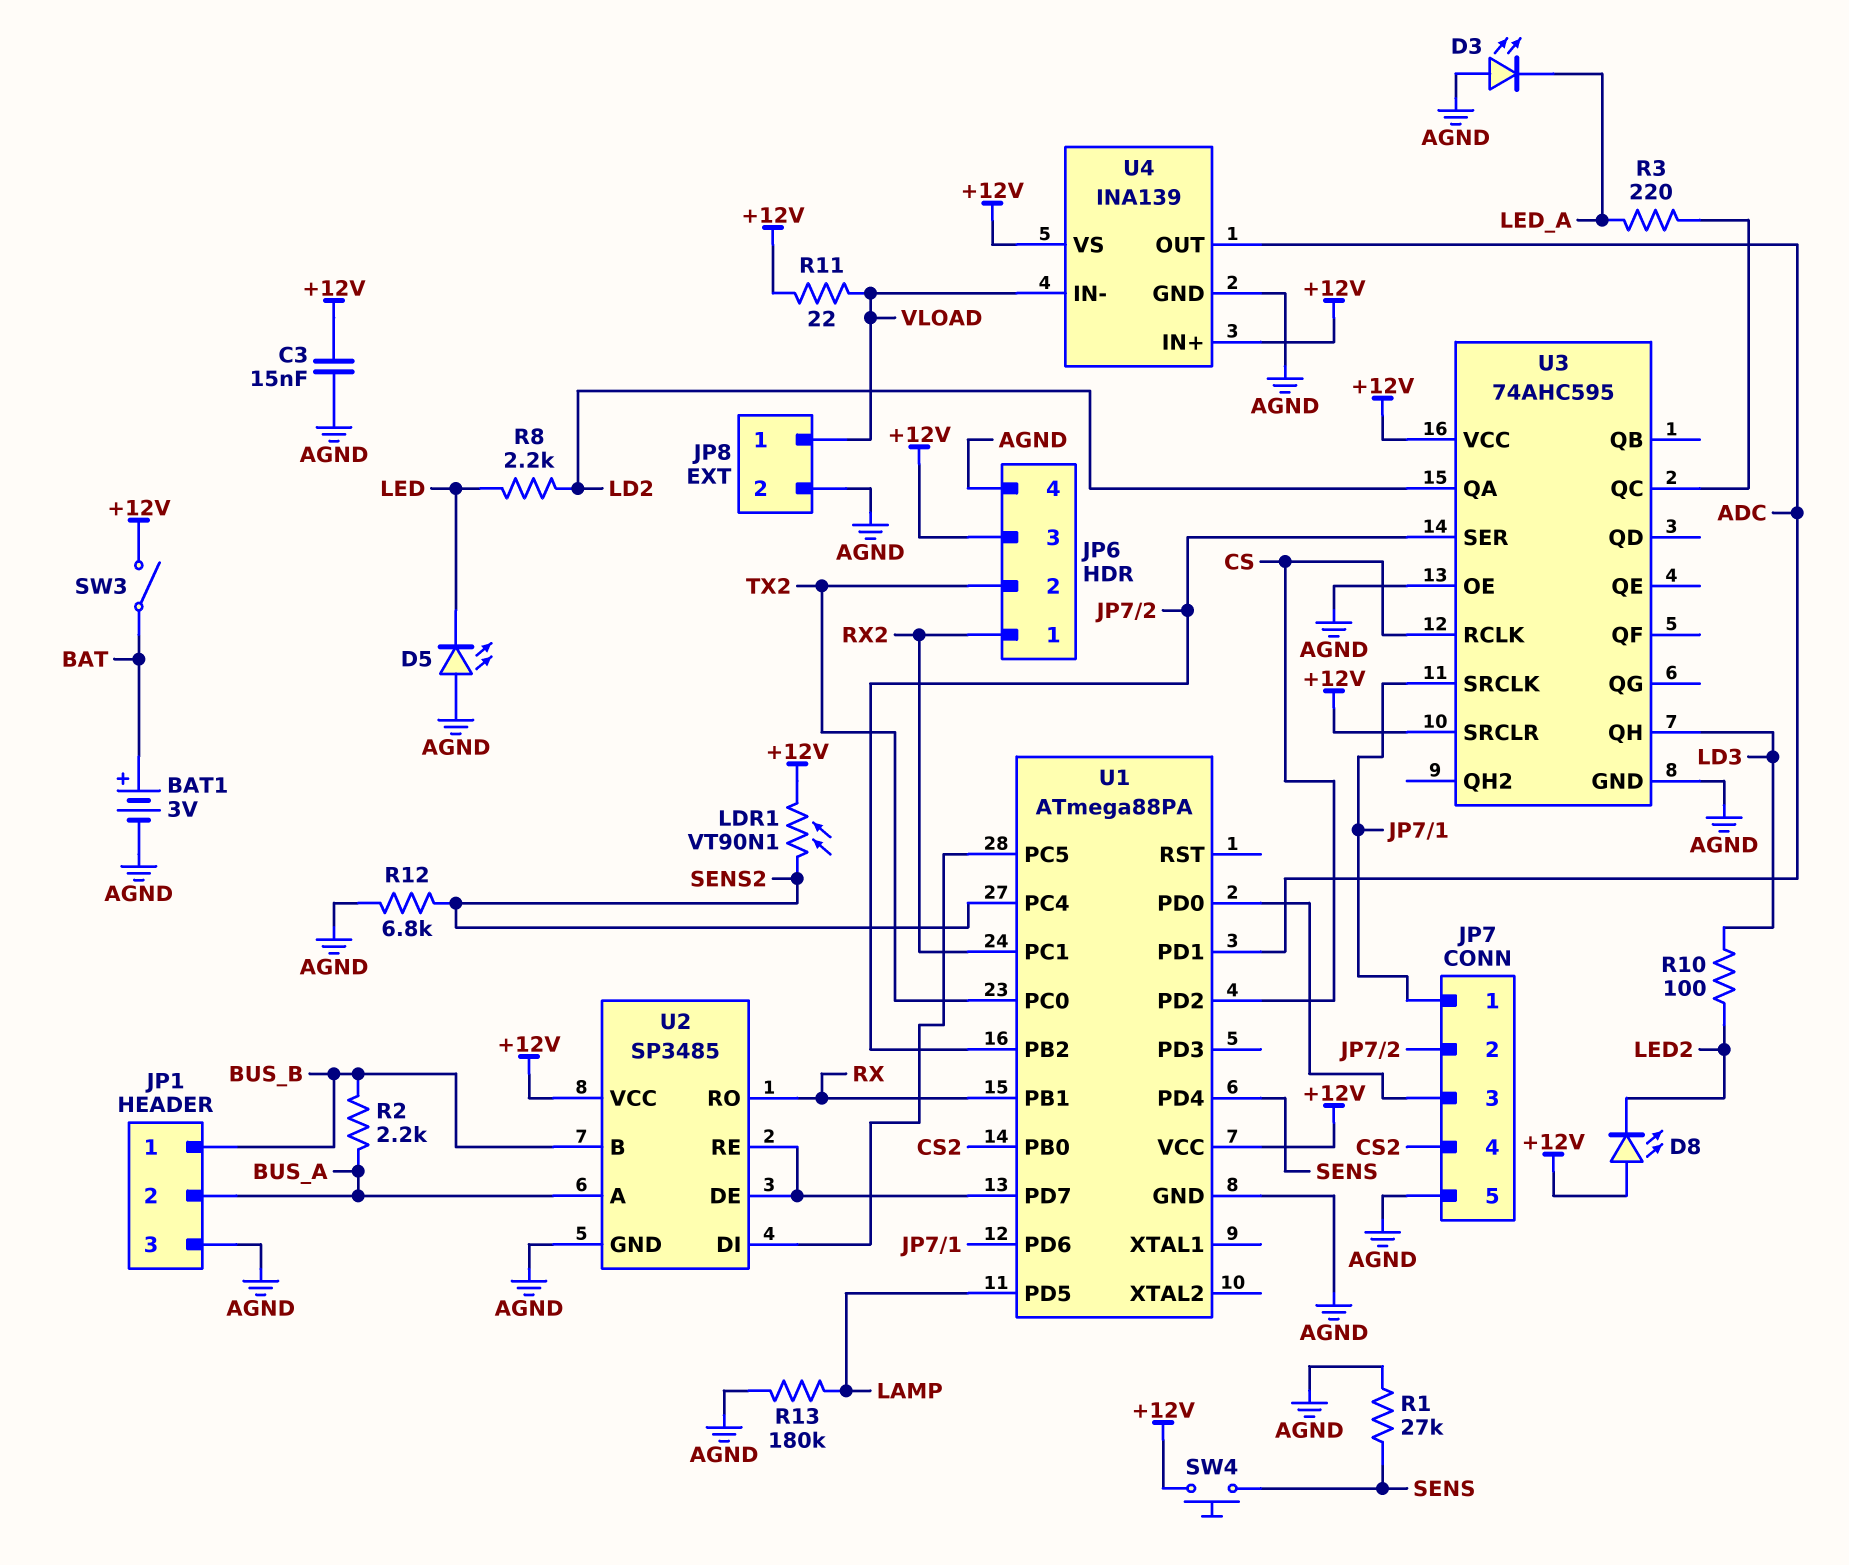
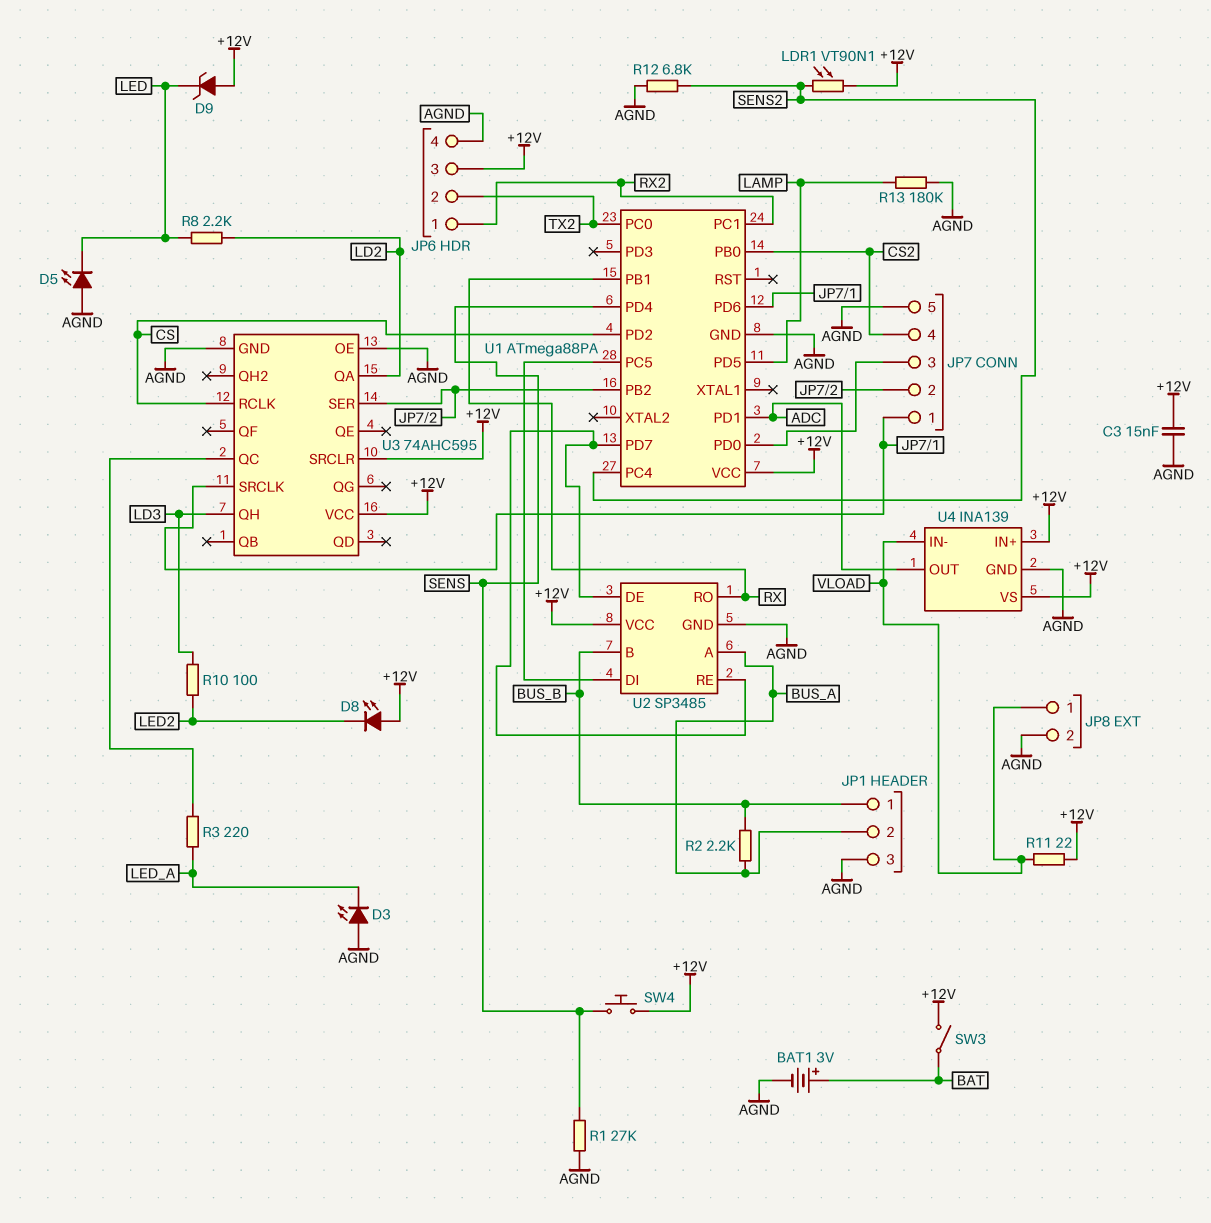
D9: none -> zener (A +12V, K LED)

